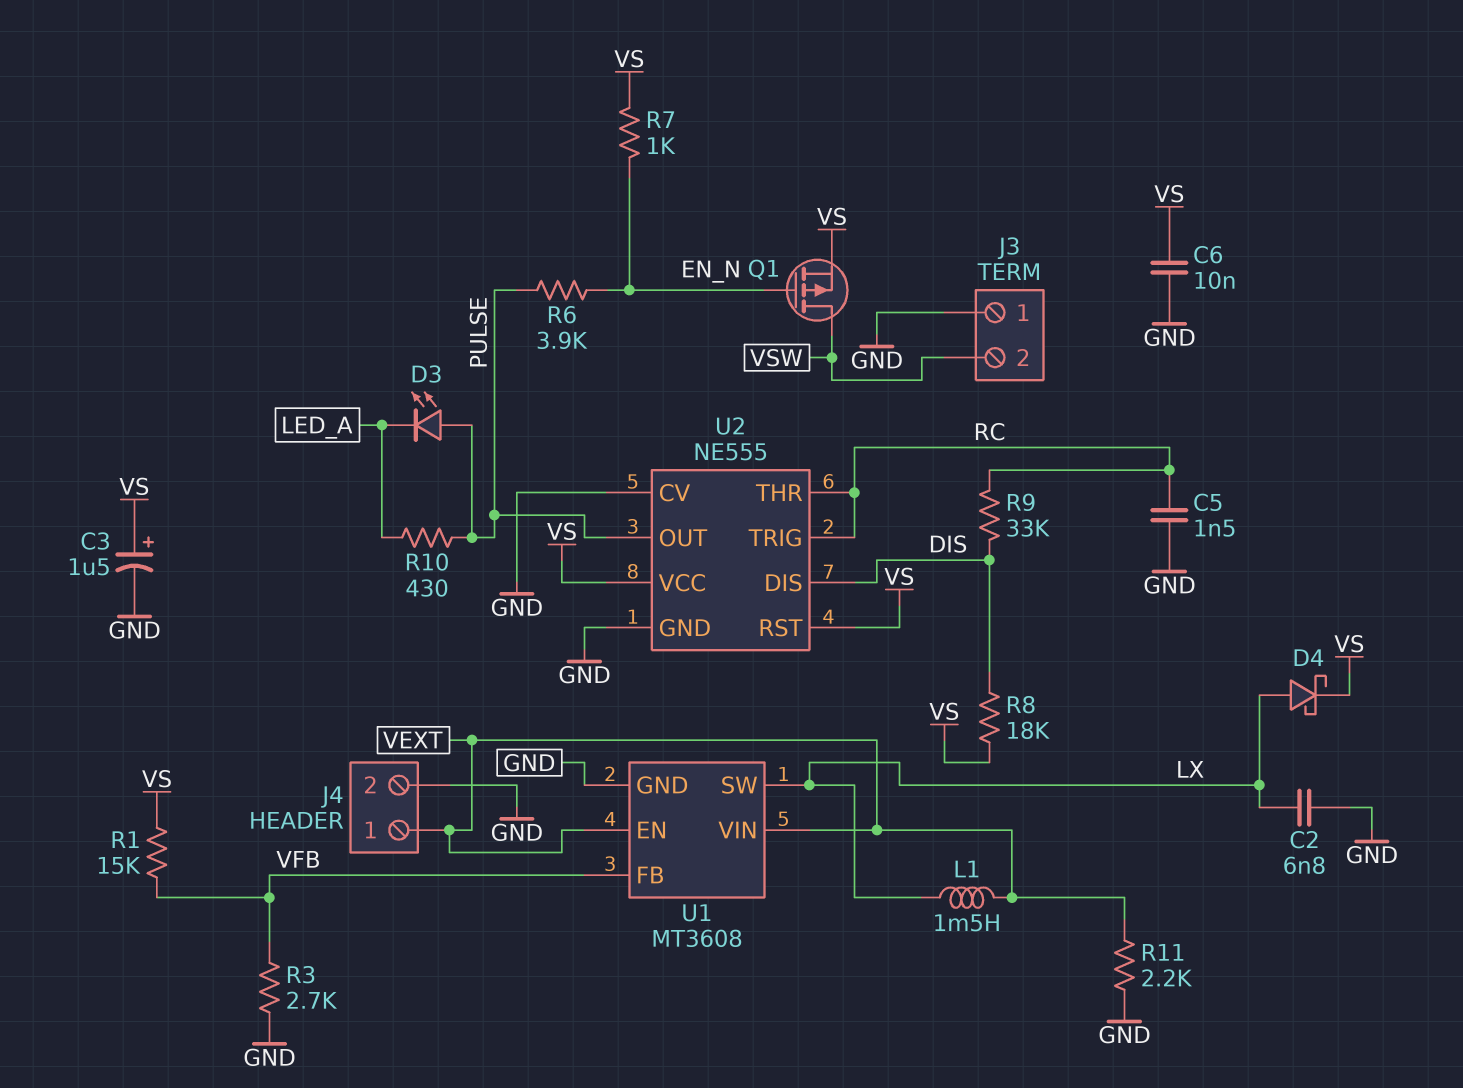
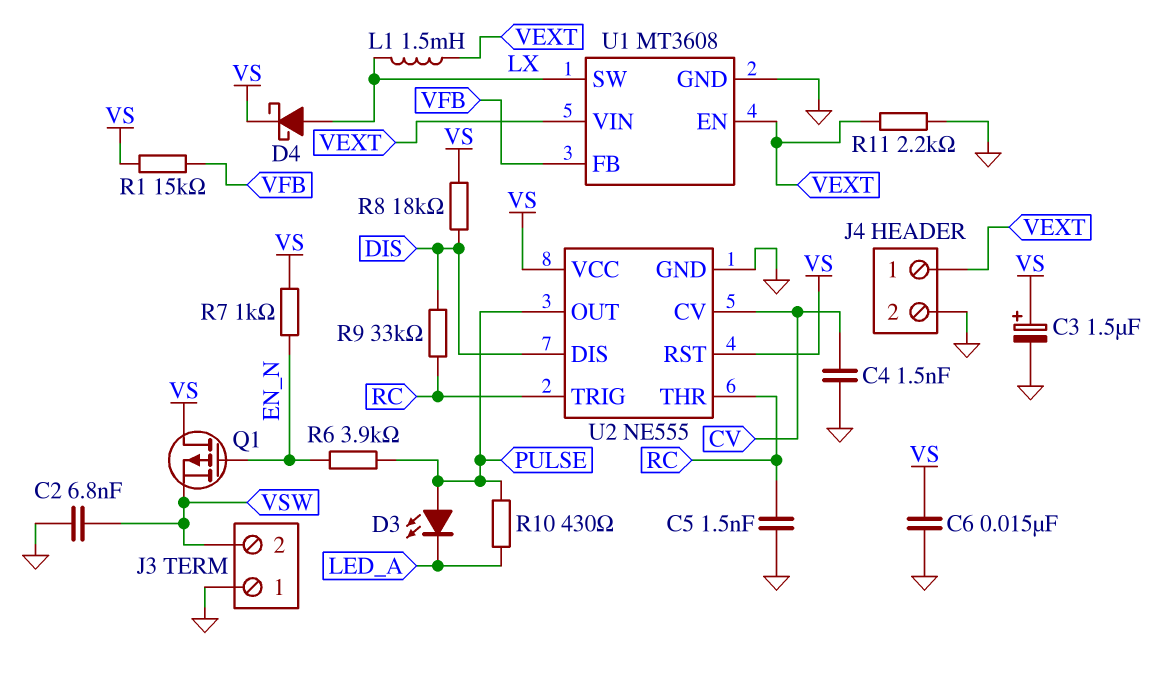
C2: 6.8nF (GND, LX) -> 6.8nF (GND, VSW)
C4: none -> 1.5nF (CV, GND)
C6: 10nF (GND, VS) -> 15nF (GND, VS)
Q1: PMOS (G EN_N, D VSW, S VS) -> PMOS (G EN_N, D VS, S VSW)
R3: 2.7k (GND, VFB) -> none
U2 pin CV: GND -> CV

